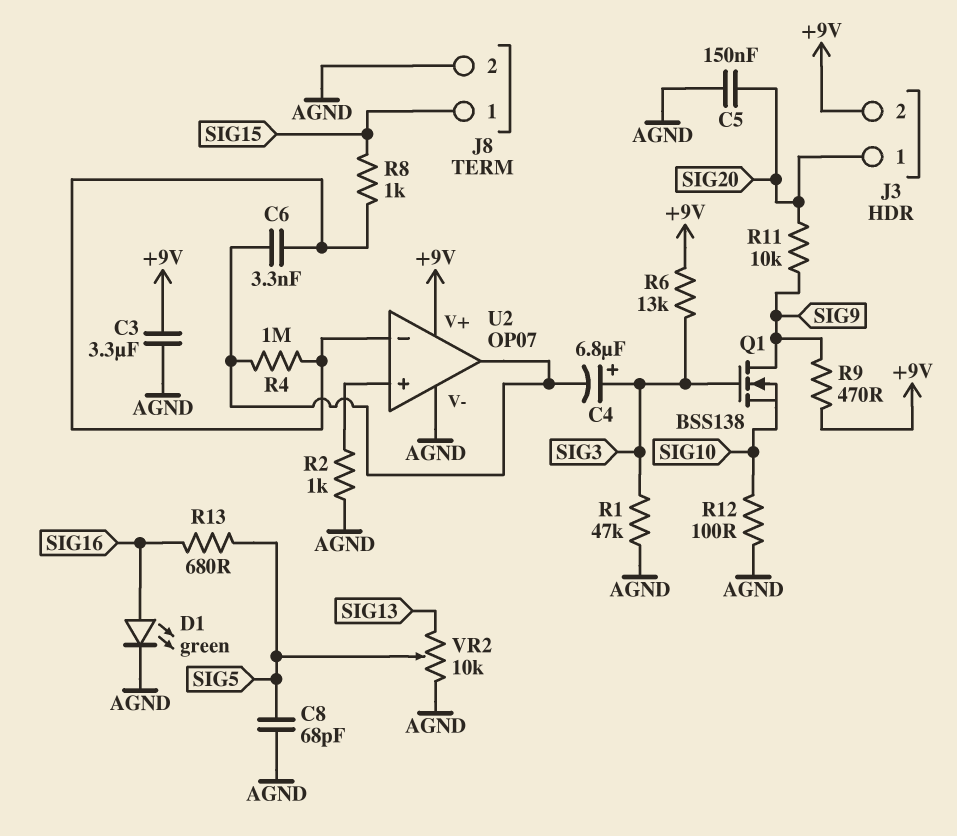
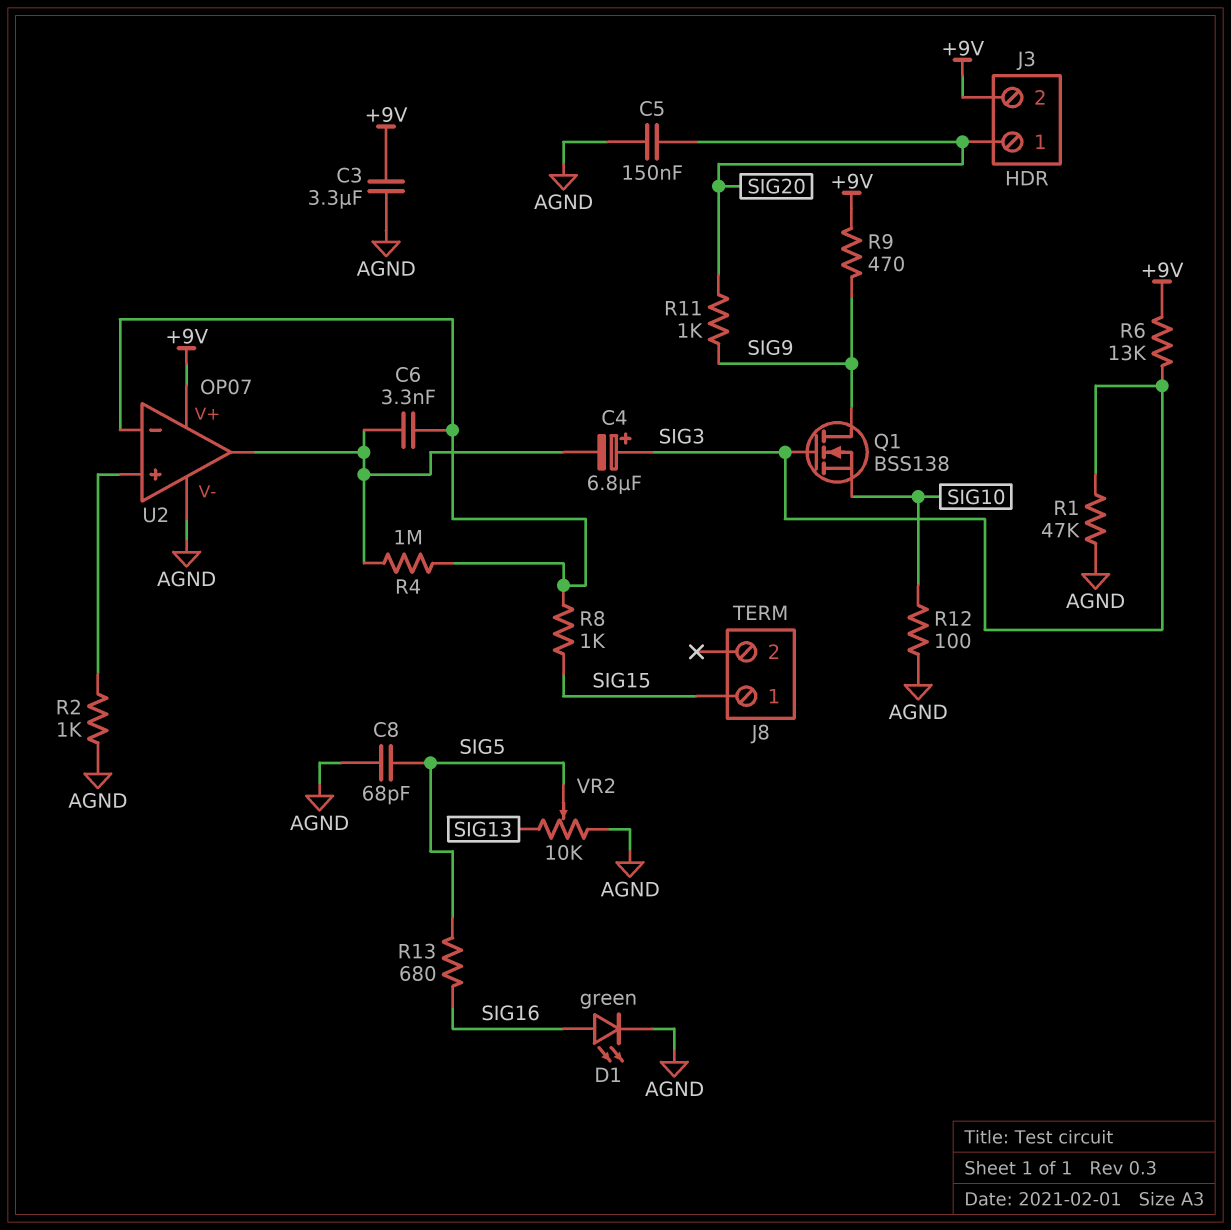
J8 pin 2: AGND -> none
R11: 10k (SIG9, SIG20) -> 1k (SIG9, SIG20)

